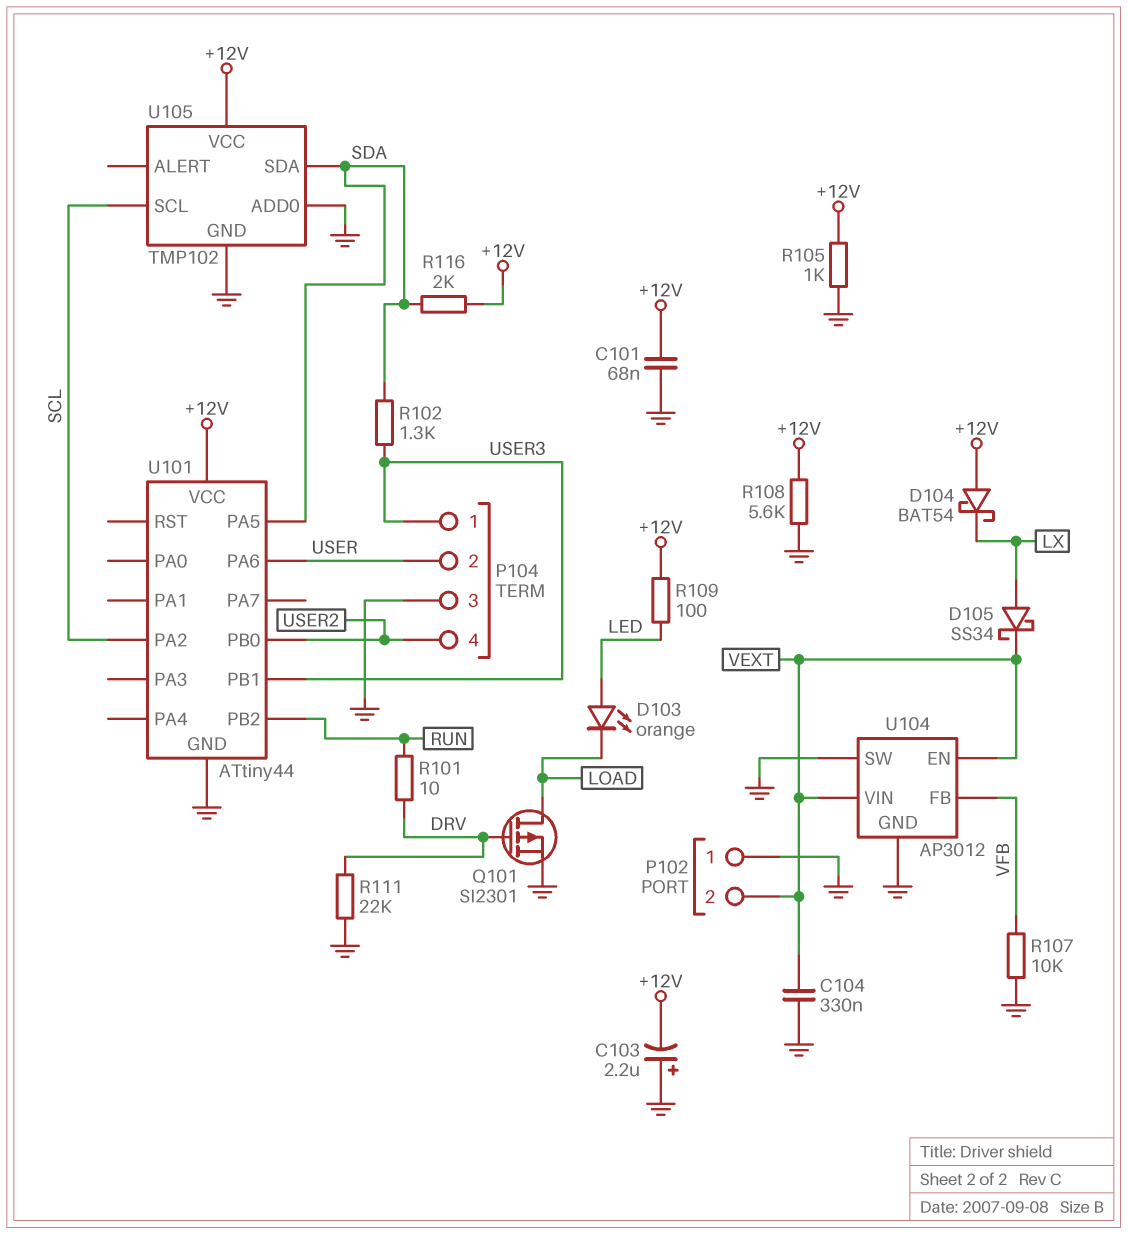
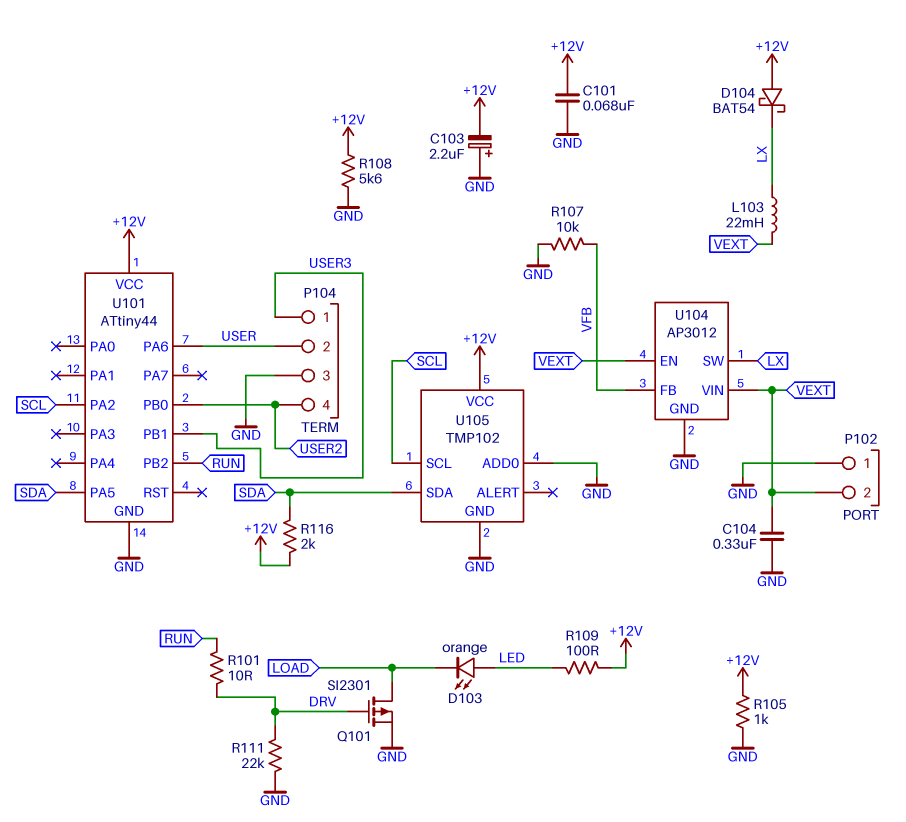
D105: schottky SS34 (A LX, K VEXT) -> none
L103: none -> 22mH (LX, VEXT)
R102: 1.3k (SDA, USER3) -> none
U104 pin SW: GND -> LX

